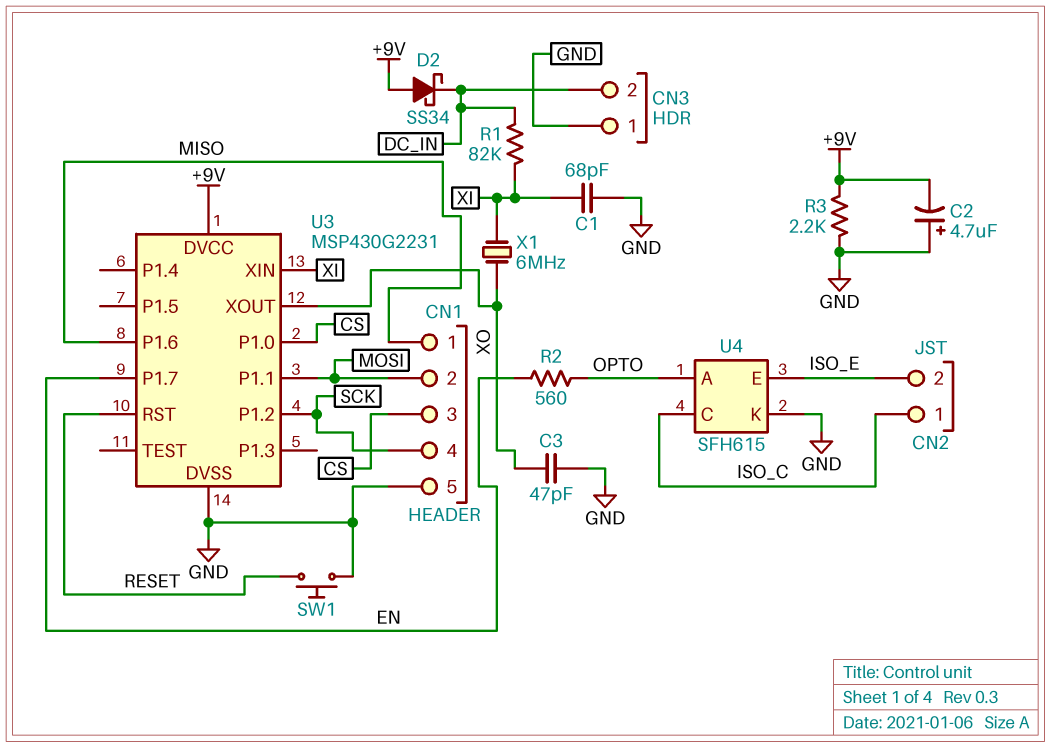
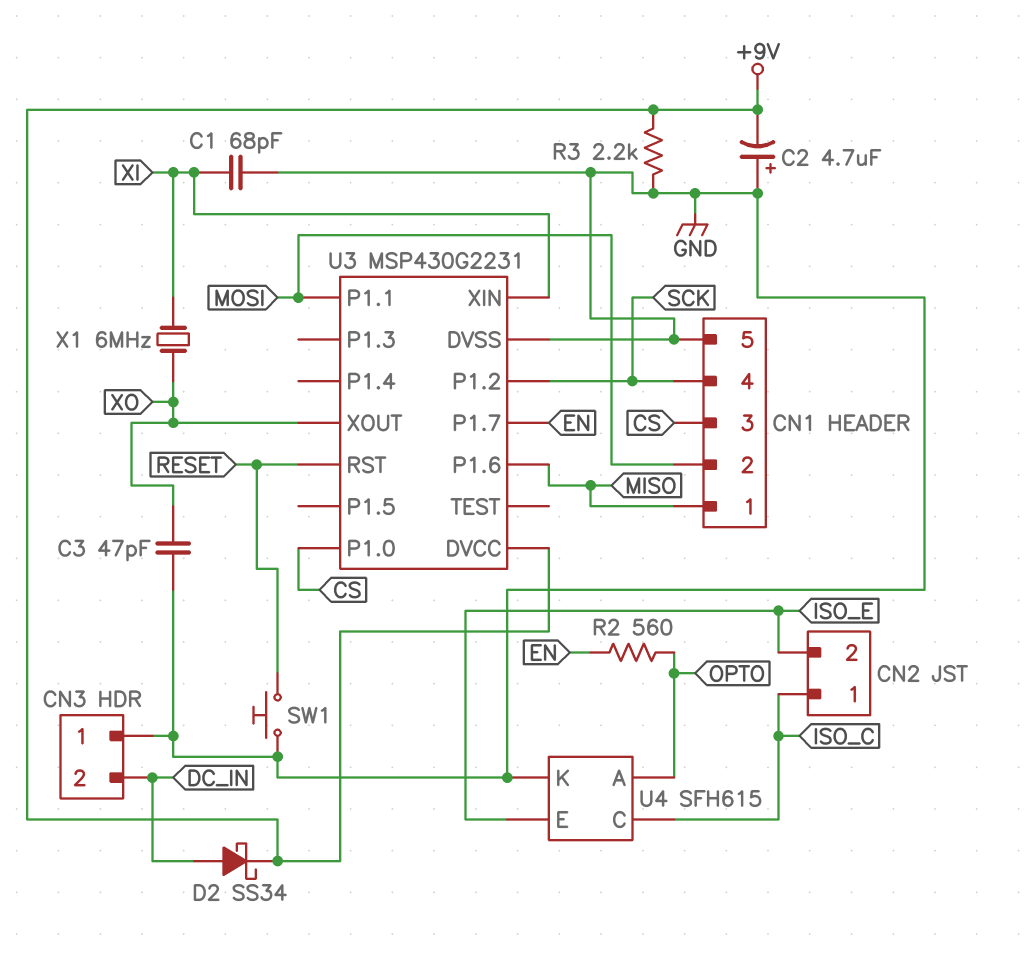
D2: schottky SS34 (A +9V, K DC_IN) -> schottky SS34 (A DC_IN, K +9V)
R1: 82k (DC_IN, XI) -> none

